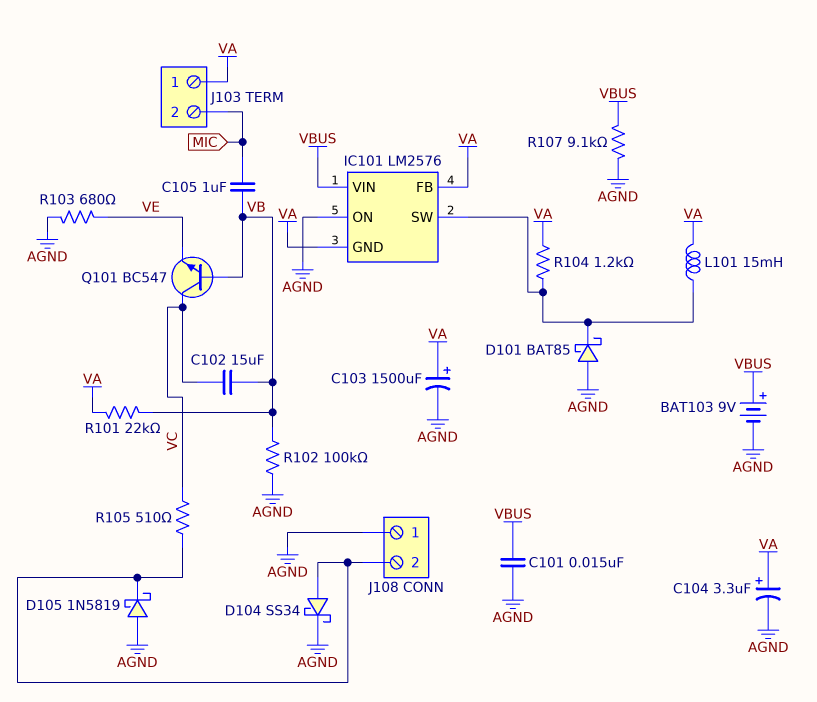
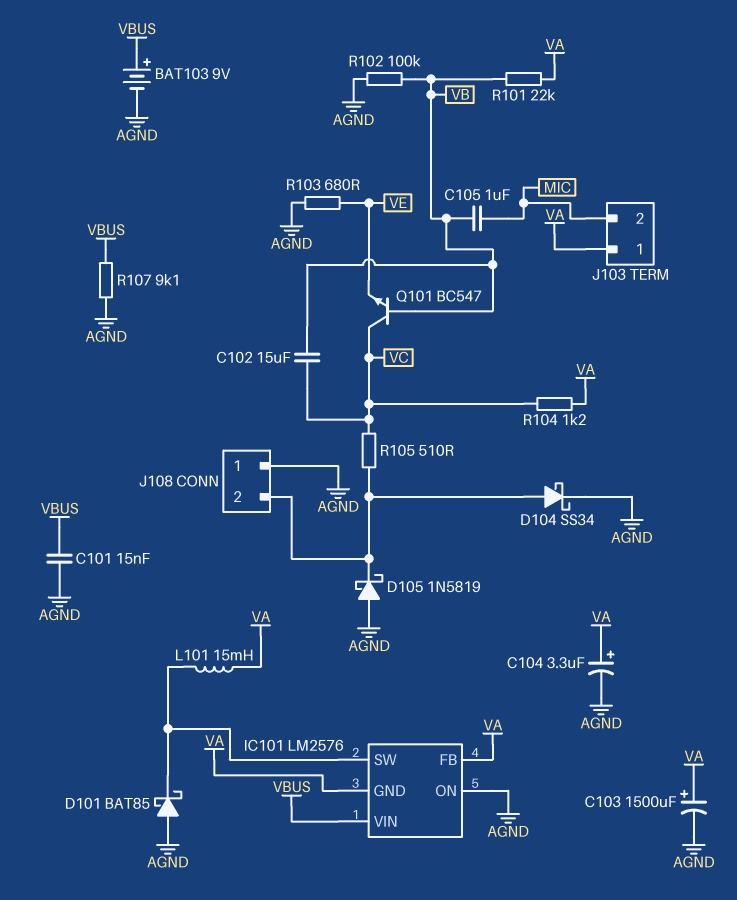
R104: 1.2k (IC101/SW, VA) -> 1.2k (VA, VC)

